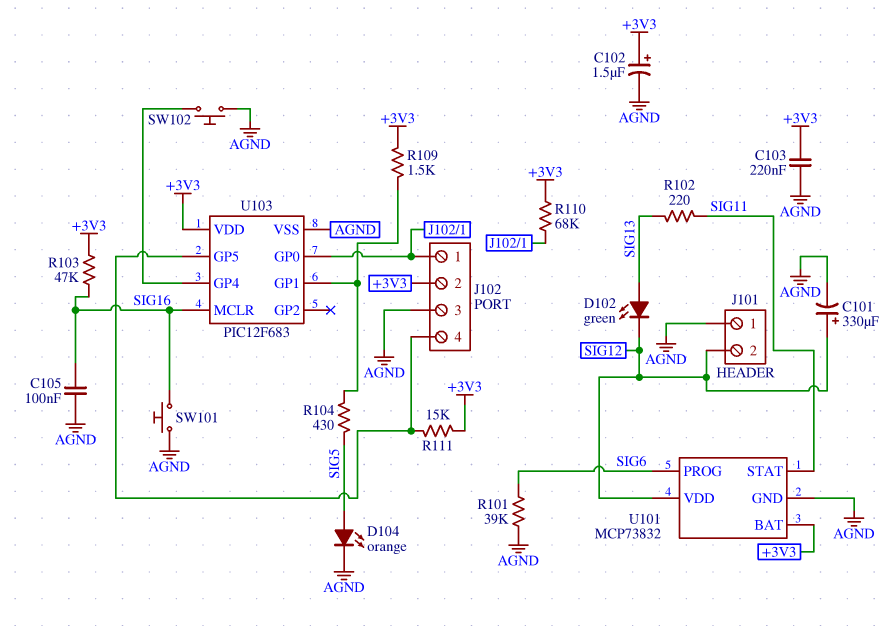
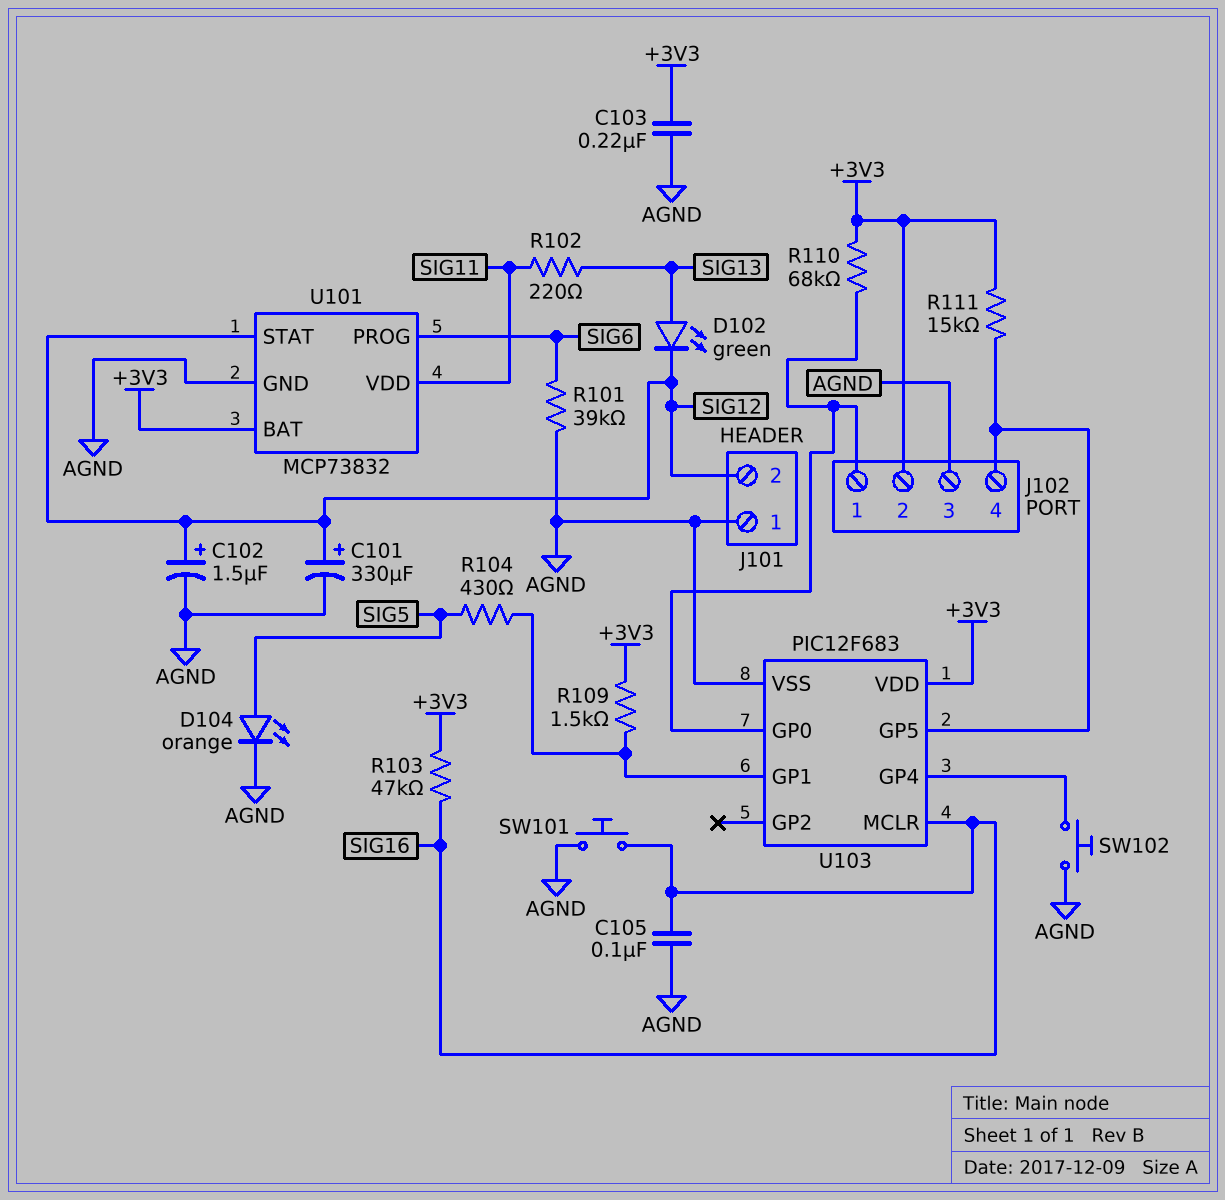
C102: 1.5uF (plus +3V3, minus AGND) -> 1.5uF (plus SIG12, minus AGND)
U101 pin STAT: SIG11 -> SIG12
U101 pin VDD: SIG12 -> SIG11

